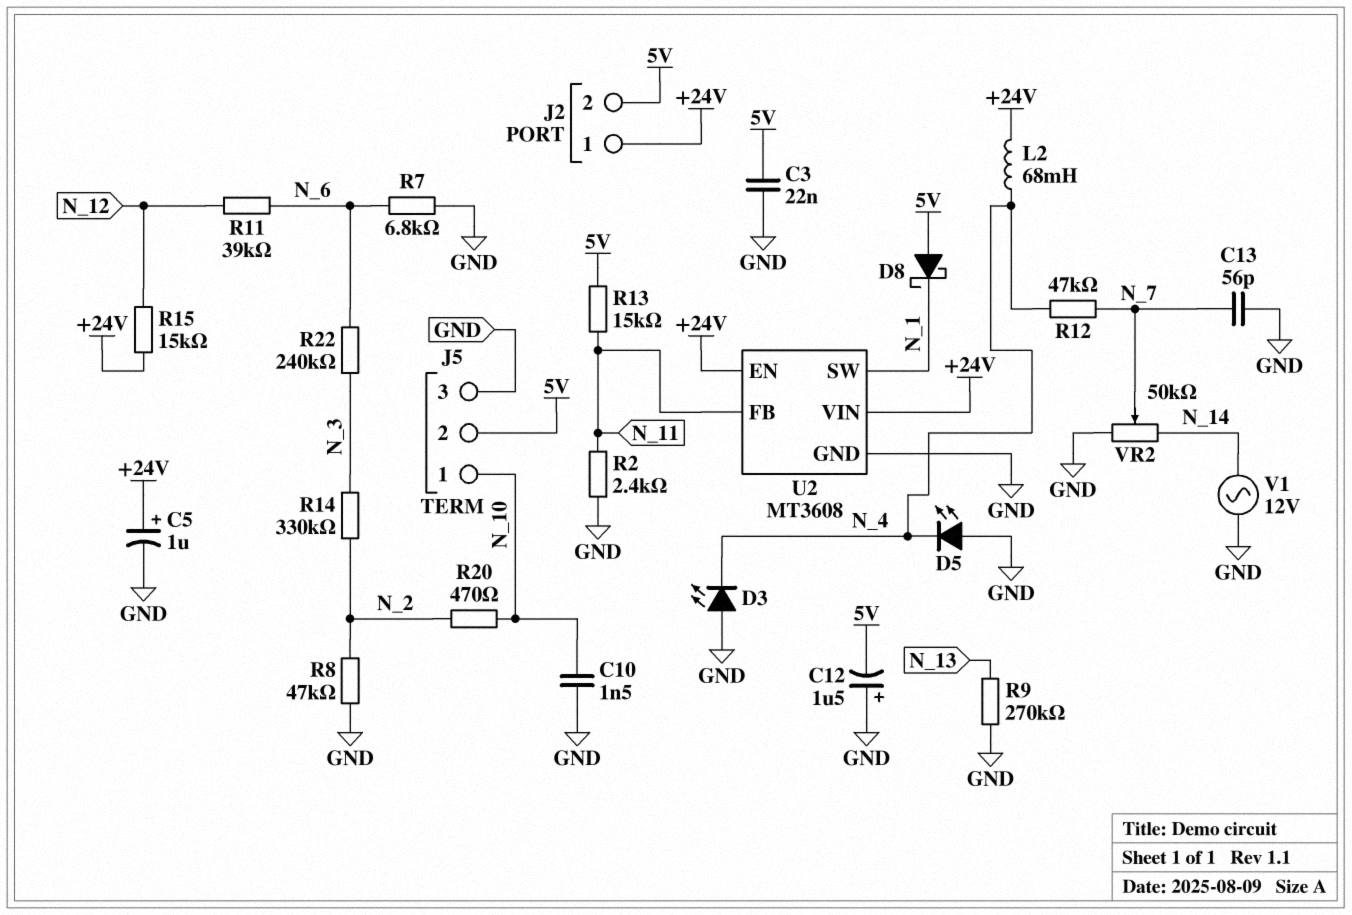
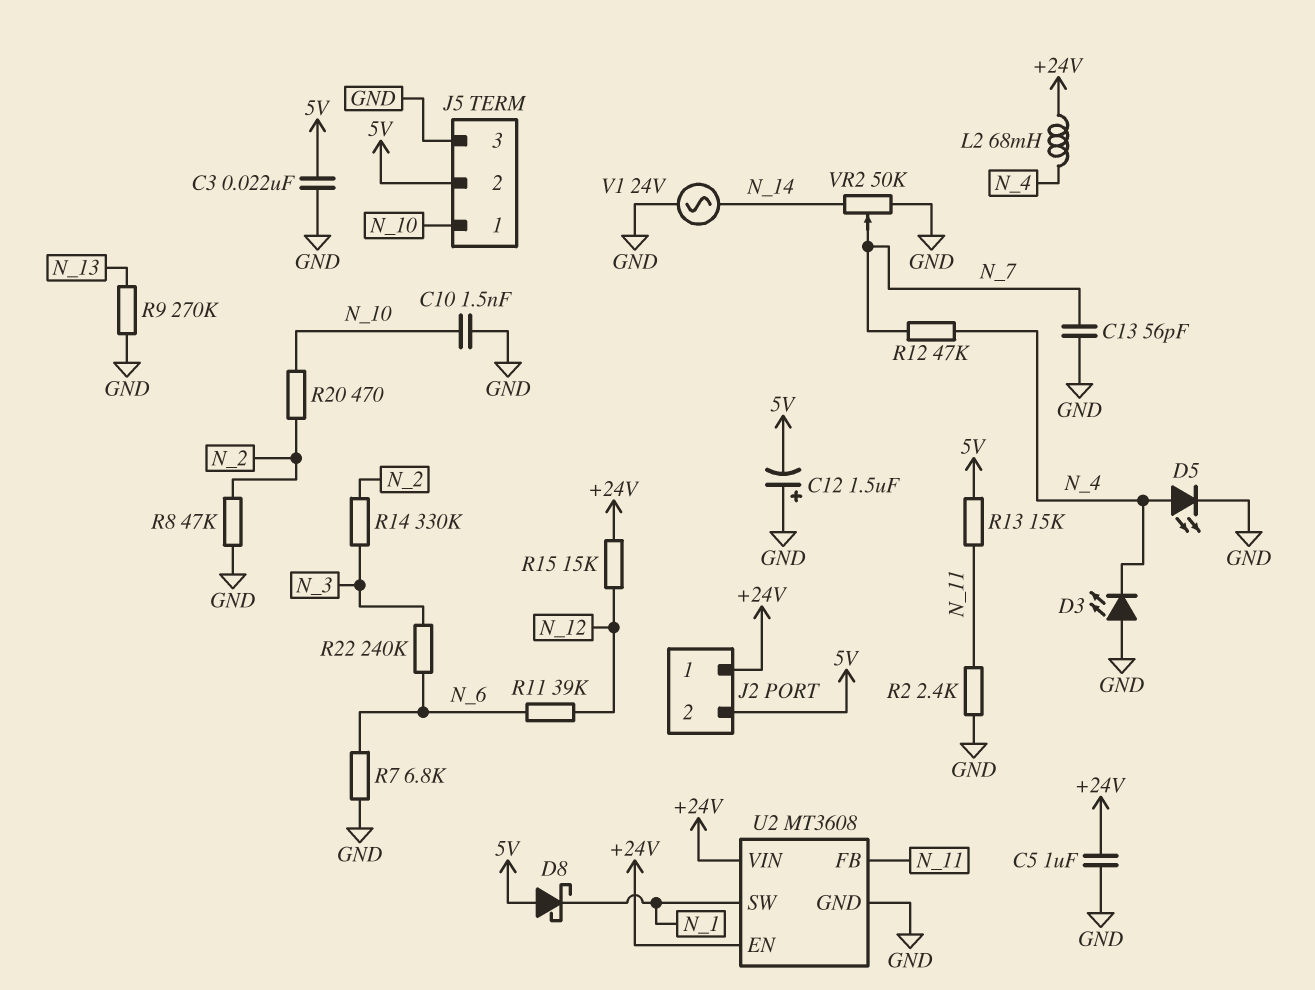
C5: 1uF (plus +24V, minus GND) -> 1uF (+24V, GND)
D5: LED (A GND, K N_4) -> LED (A N_4, K GND)
V1: AC 12V (GND, N_14) -> AC 24V (GND, N_14)

